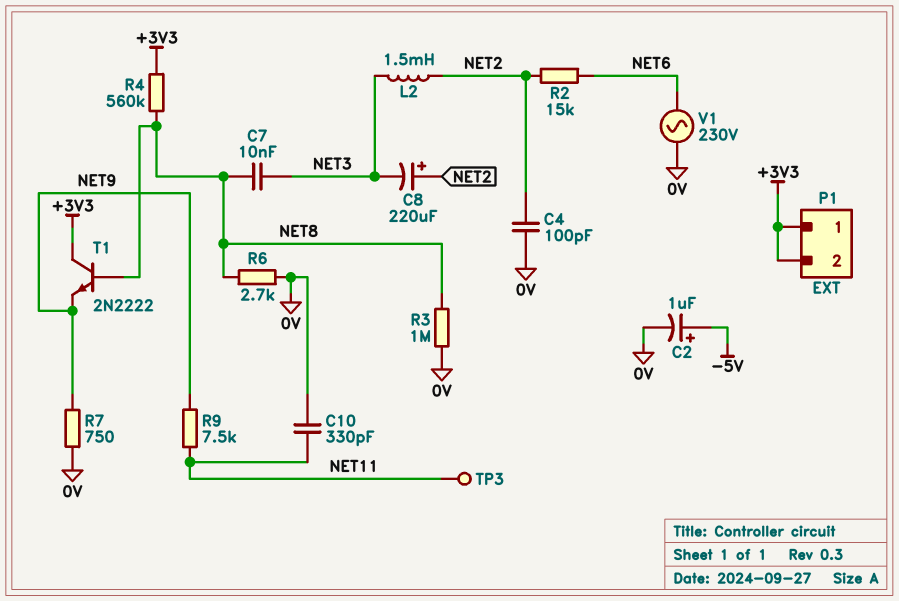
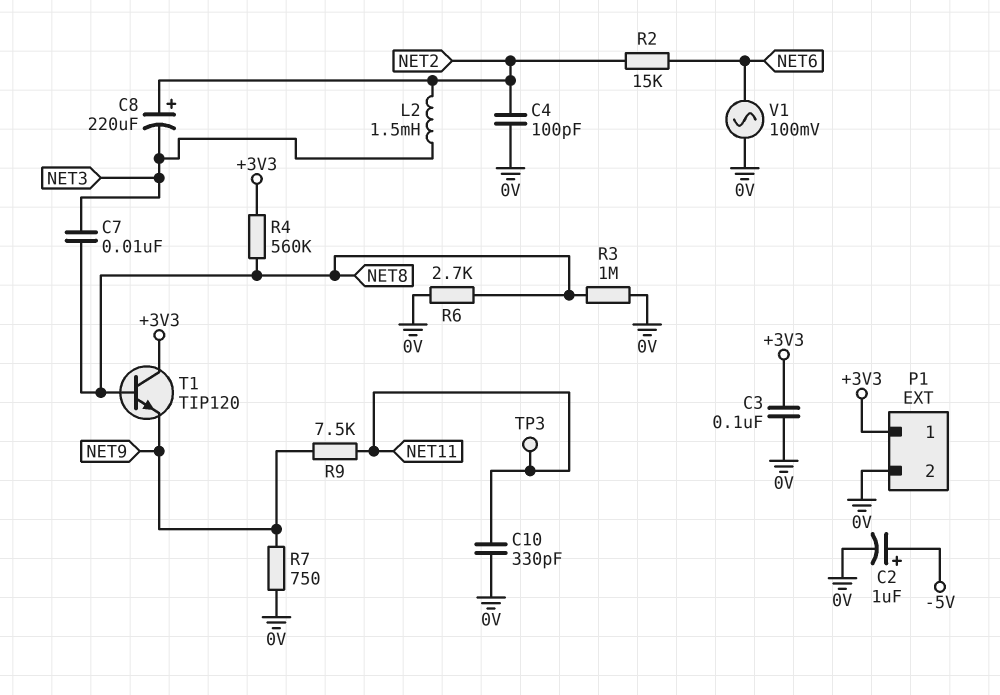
C3: none -> 100nF (+3V3, 0V)
P1 pin 2: +3V3 -> 0V
T1: NPN 2N2222 (B NET8, C +3V3, E NET9) -> NPN TIP120 (B NET8, C +3V3, E NET9)
V1: AC 230V (0V, NET6) -> AC 100mV (0V, NET6)

